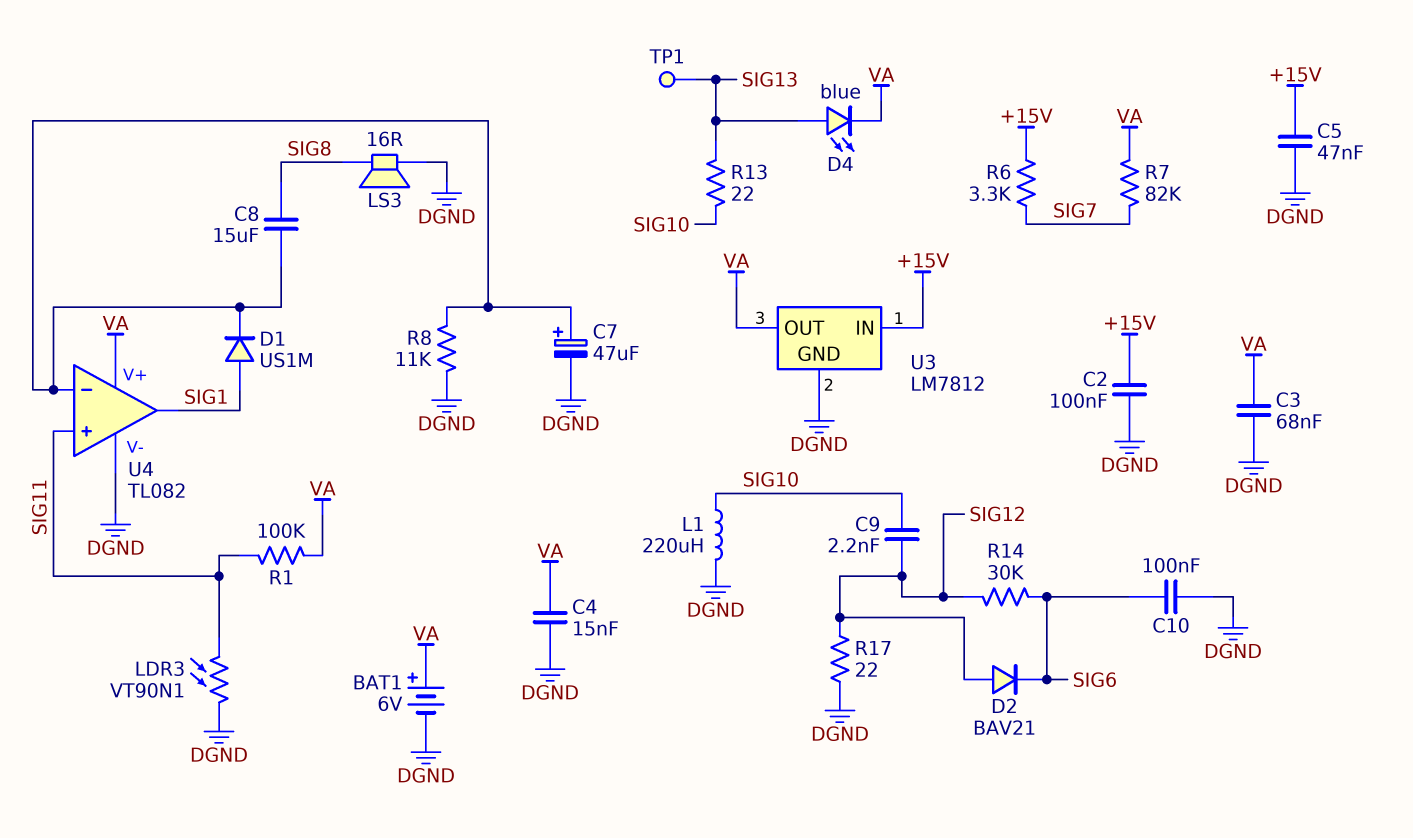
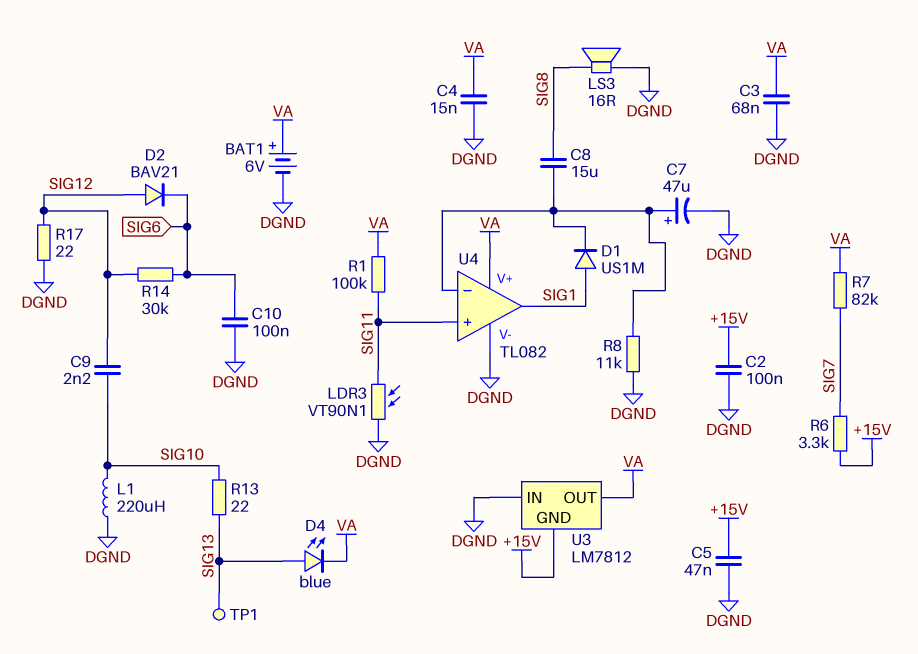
U3 pin GND: DGND -> +15V
U3 pin IN: +15V -> DGND

